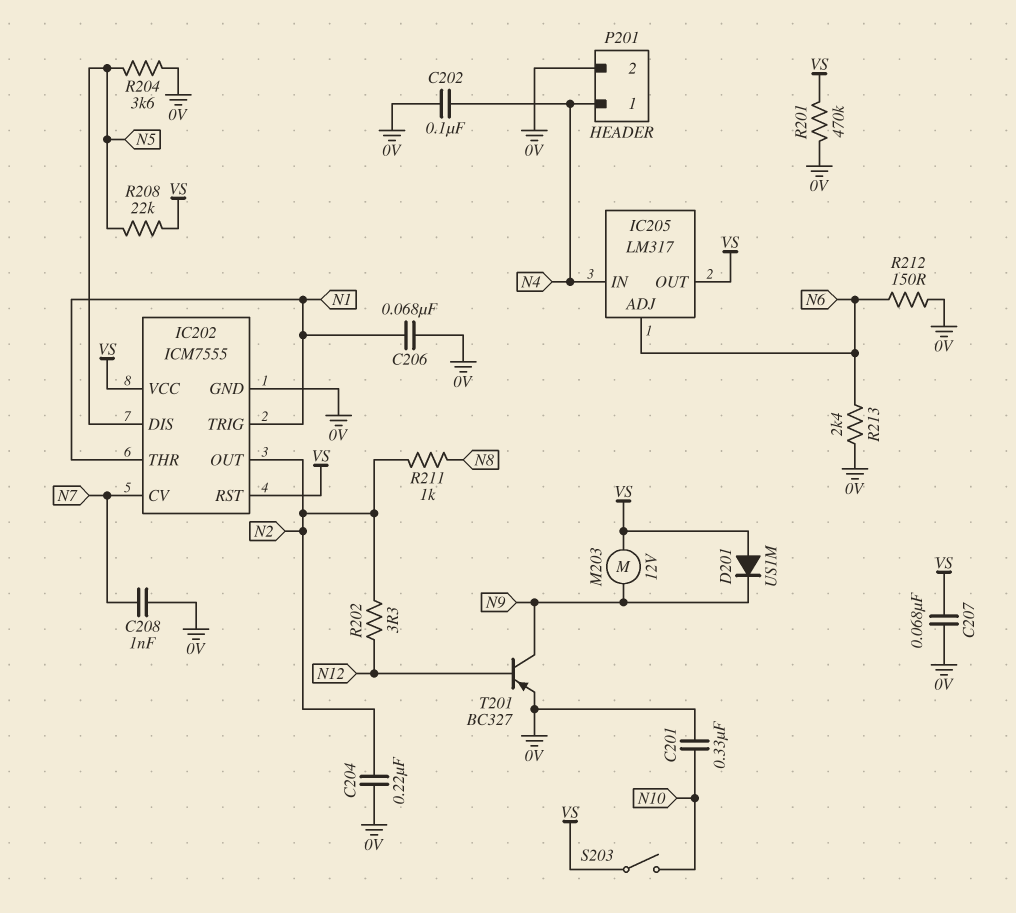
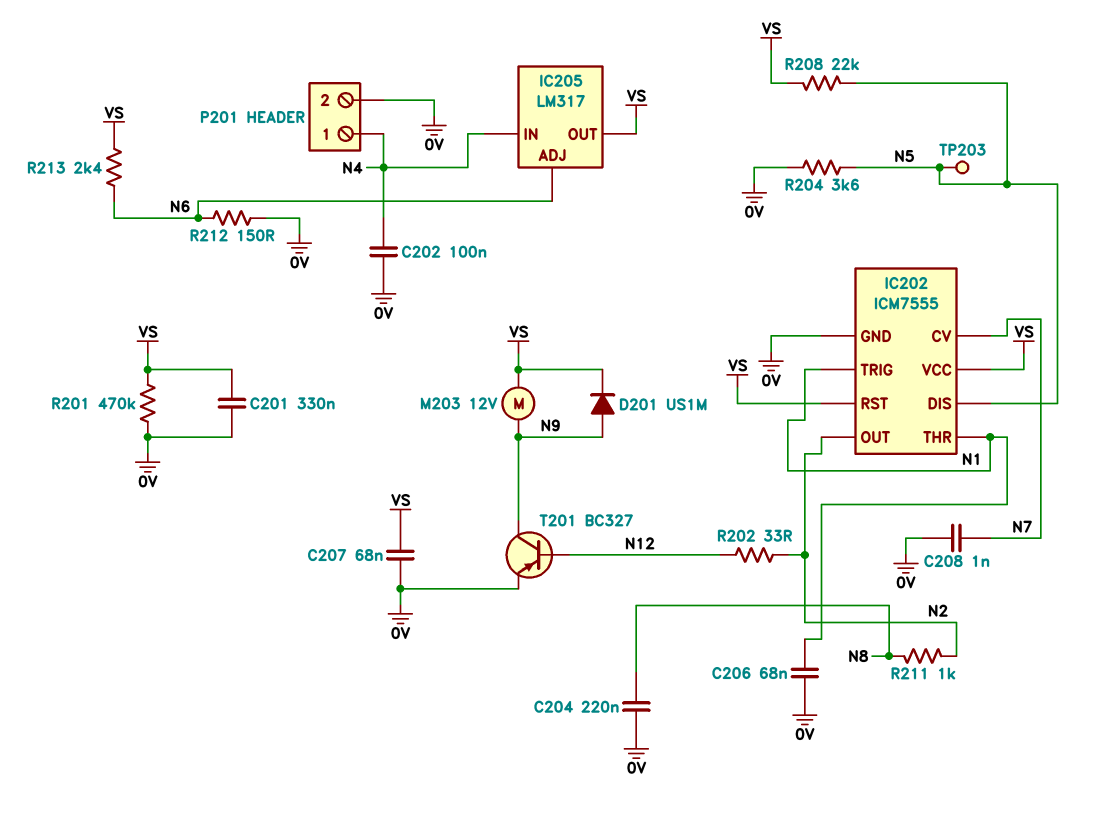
C201: 330nF (0V, N10) -> 330nF (0V, VS)
C204: 220nF (0V, N2) -> 220nF (0V, N8)
D201: diode US1M (A VS, K N9) -> diode US1M (A N9, K VS)
R202: 3.3 (N2, N12) -> 33 (N2, N12)
R213: 2.4k (0V, N6) -> 2.4k (N6, VS)
S203: switch (N10, VS) -> none
TP203: none -> test point (N5)

